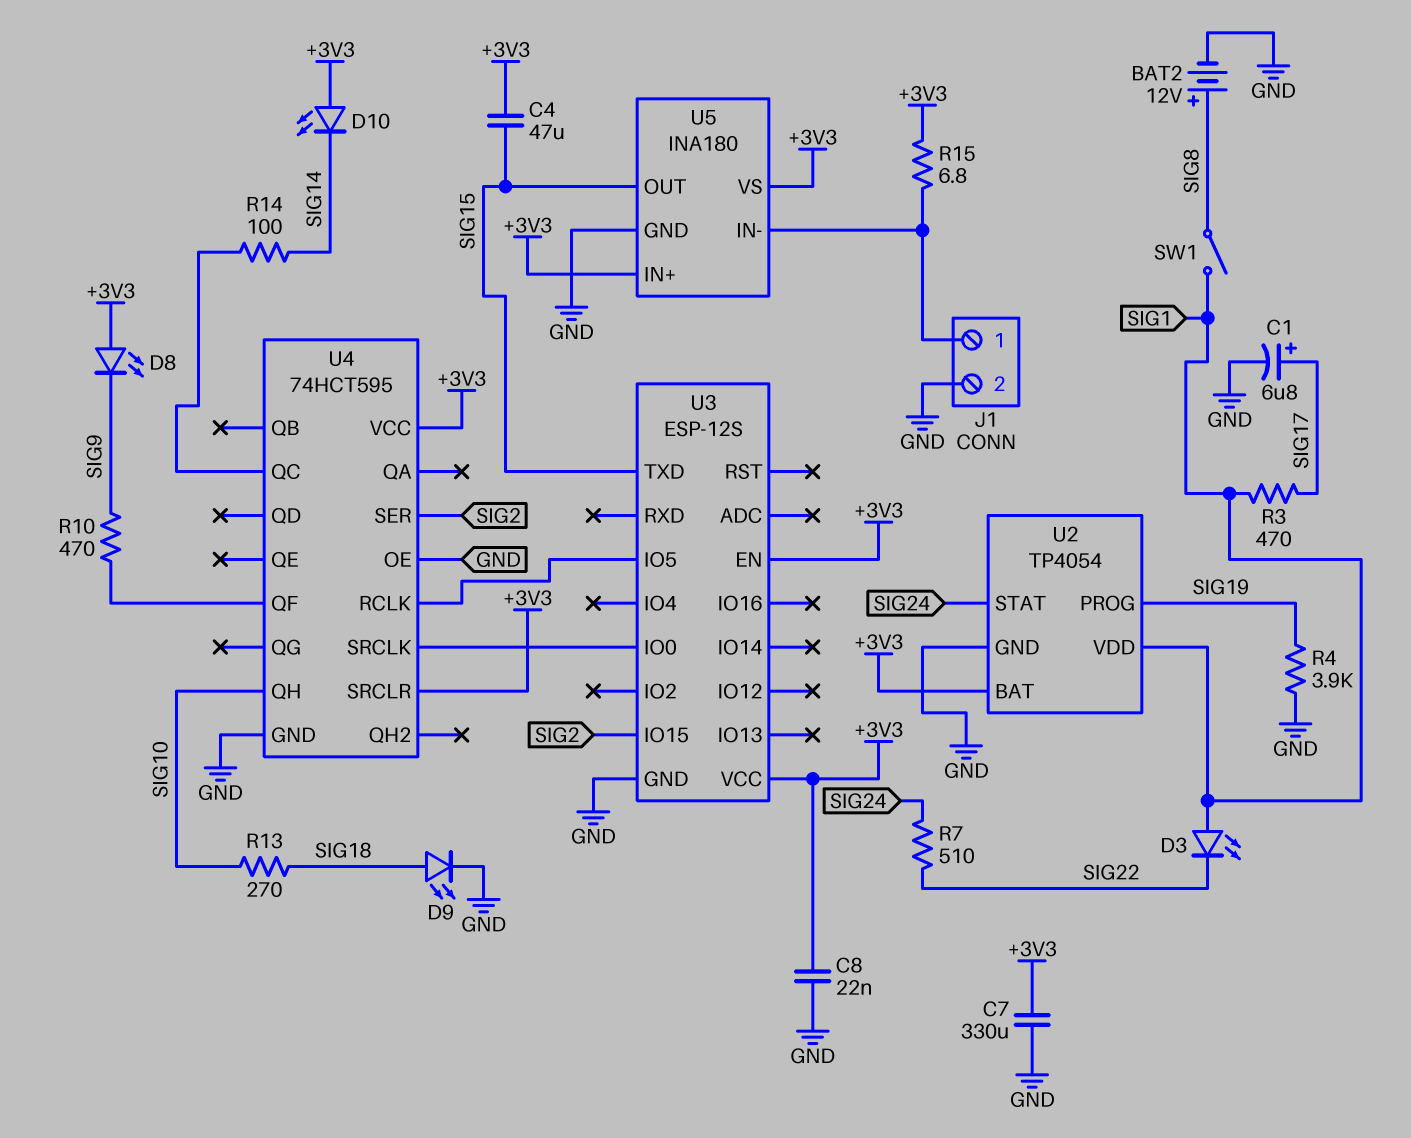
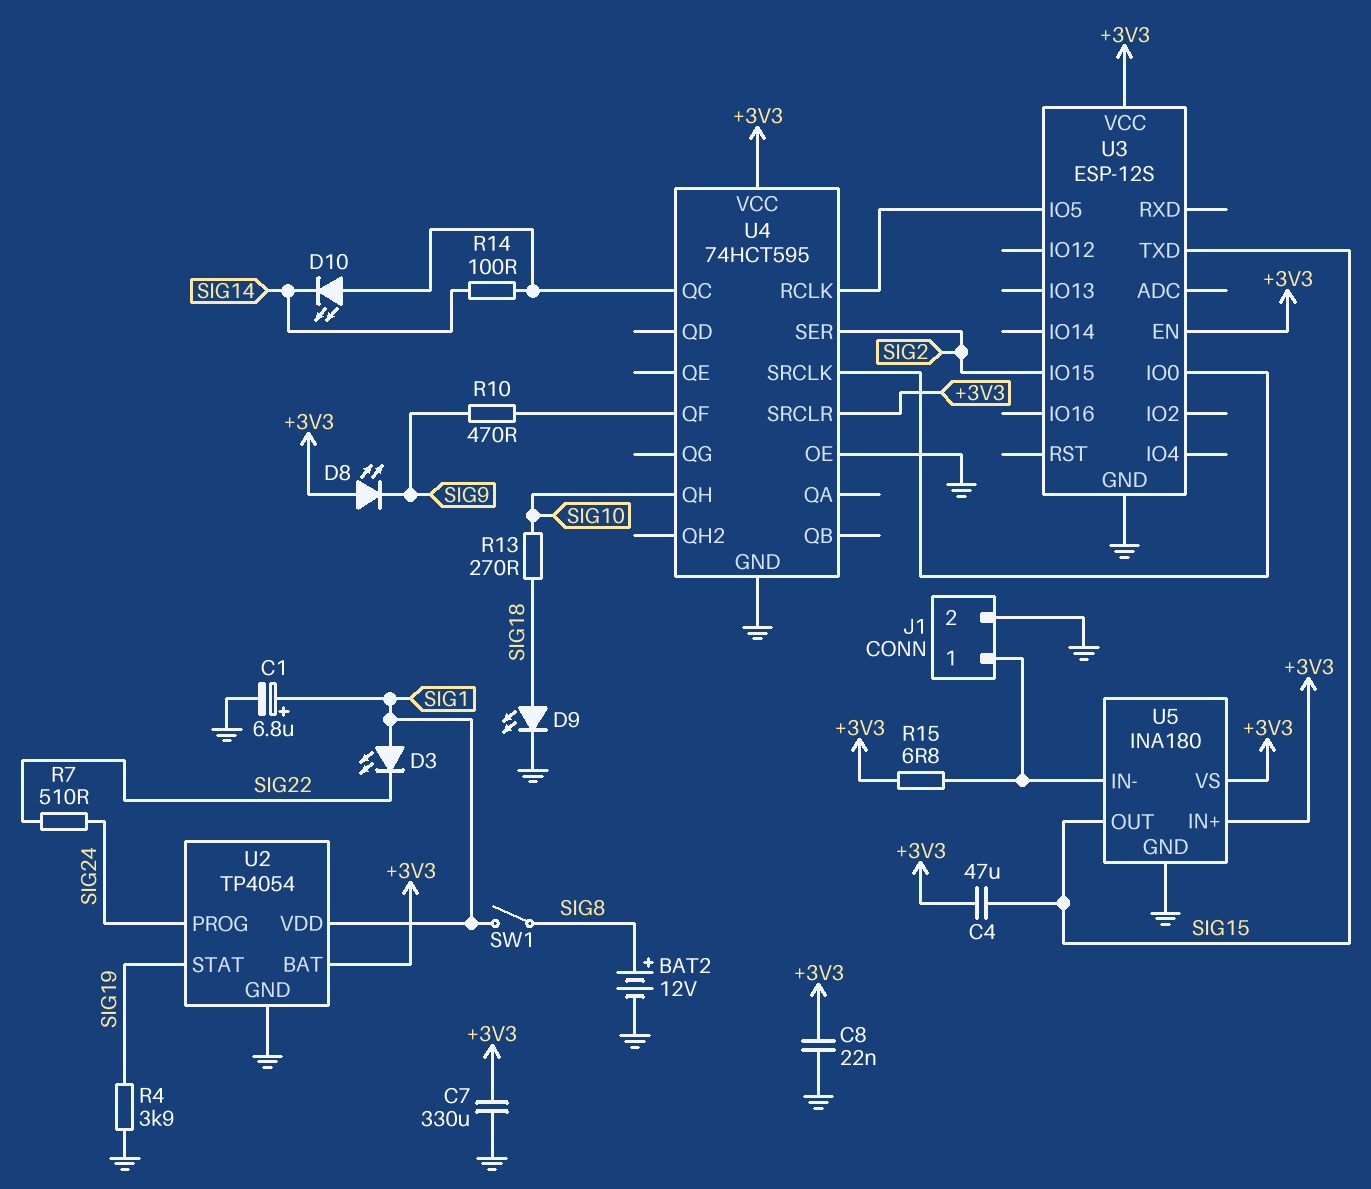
C1: 6.8uF (plus SIG17, minus GND) -> 6.8uF (plus SIG1, minus GND)
D10: LED (A +3V3, K SIG14) -> LED (A U4/QC, K SIG14)
R3: 470 (SIG1, SIG17) -> none
U2 pin PROG: SIG19 -> SIG24
U2 pin STAT: SIG24 -> SIG19

